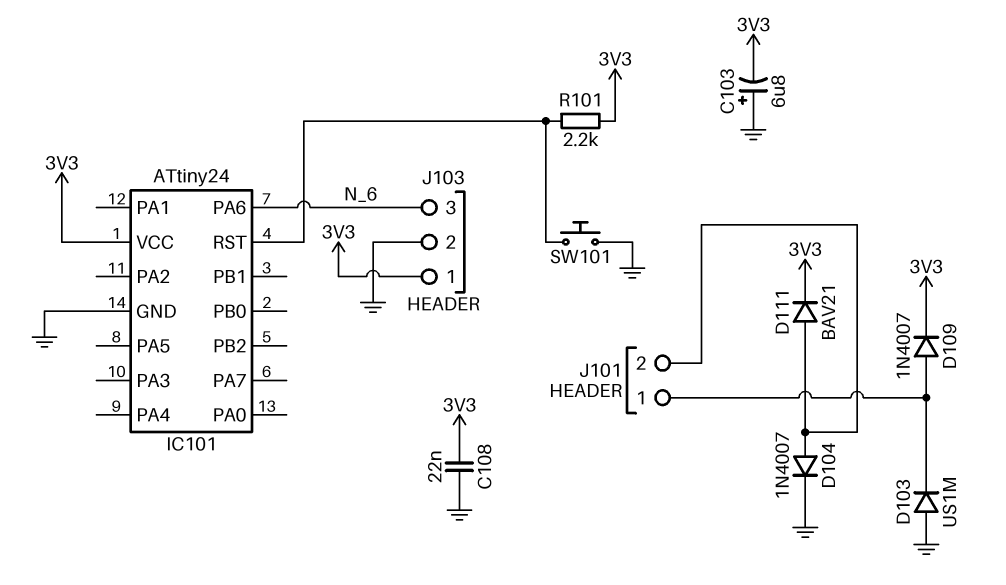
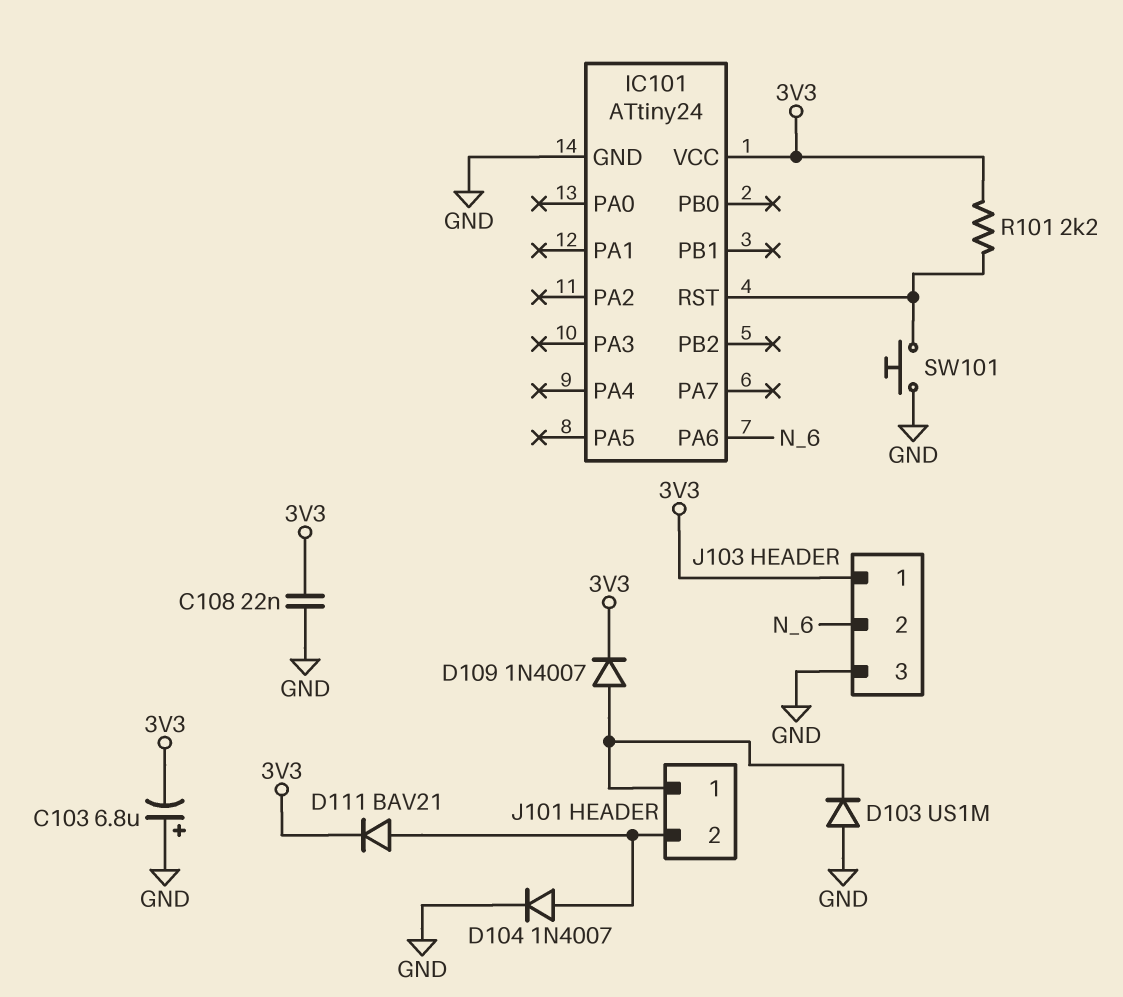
J103 pin 2: GND -> N_6
J103 pin 3: N_6 -> GND

